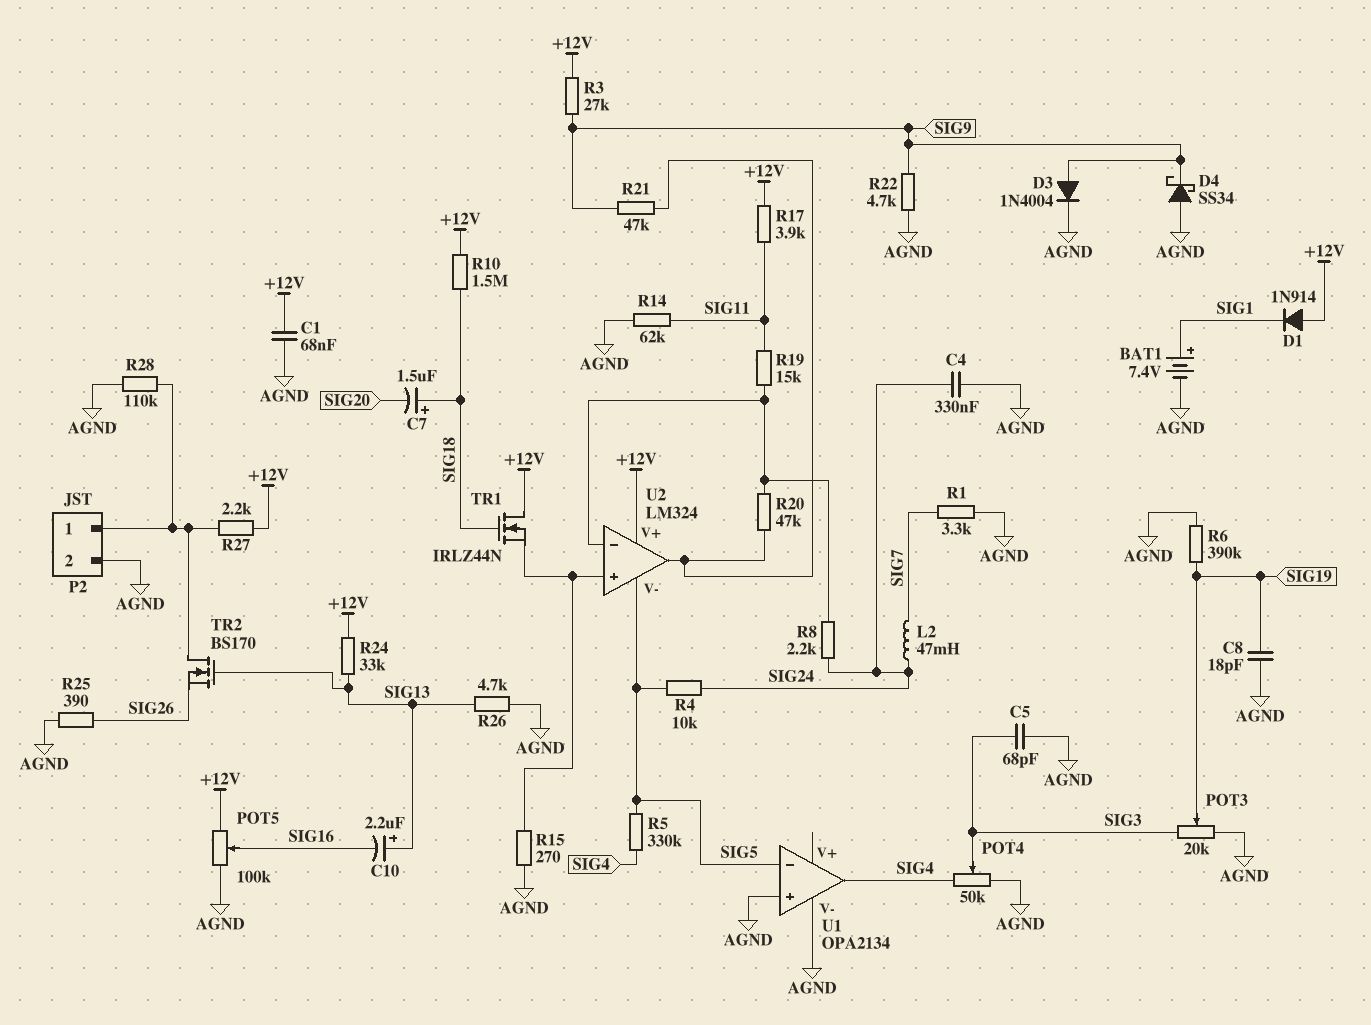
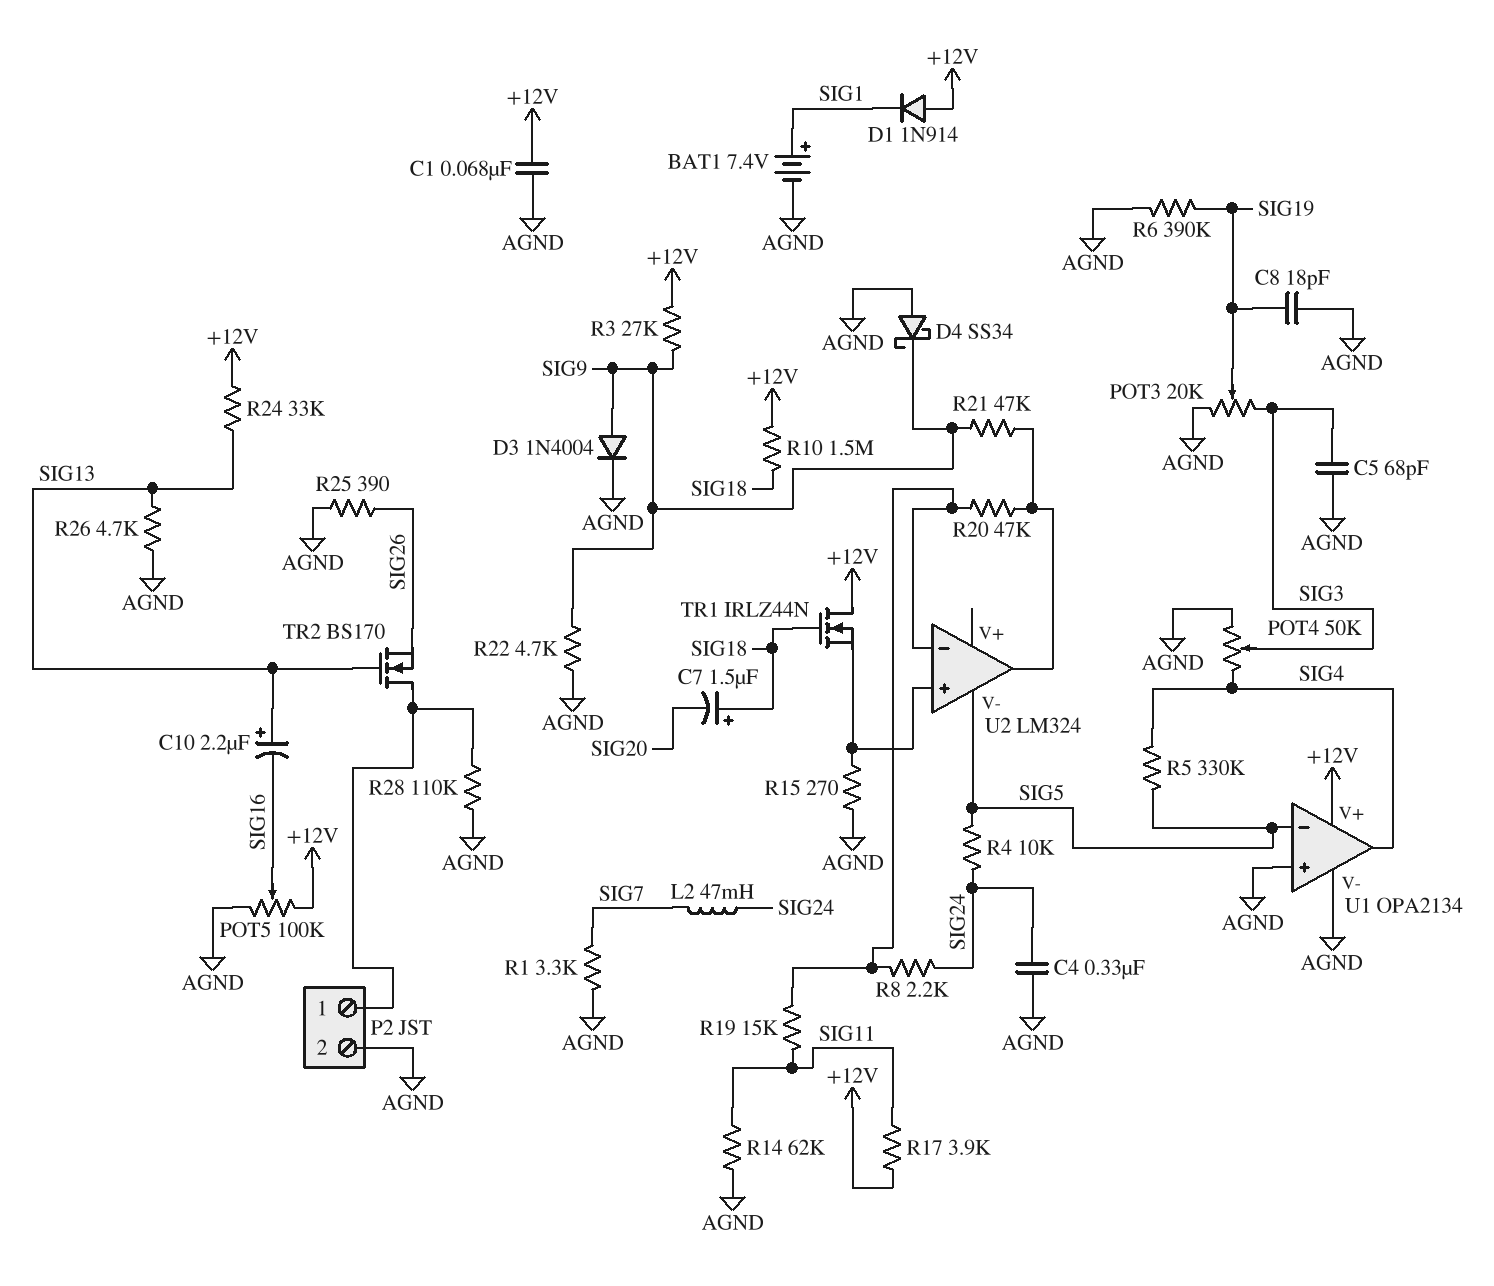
R27: 2.2k (+12V, P2/1) -> none
U1 pin V+: none -> +12V
U2 pin V+: +12V -> none

